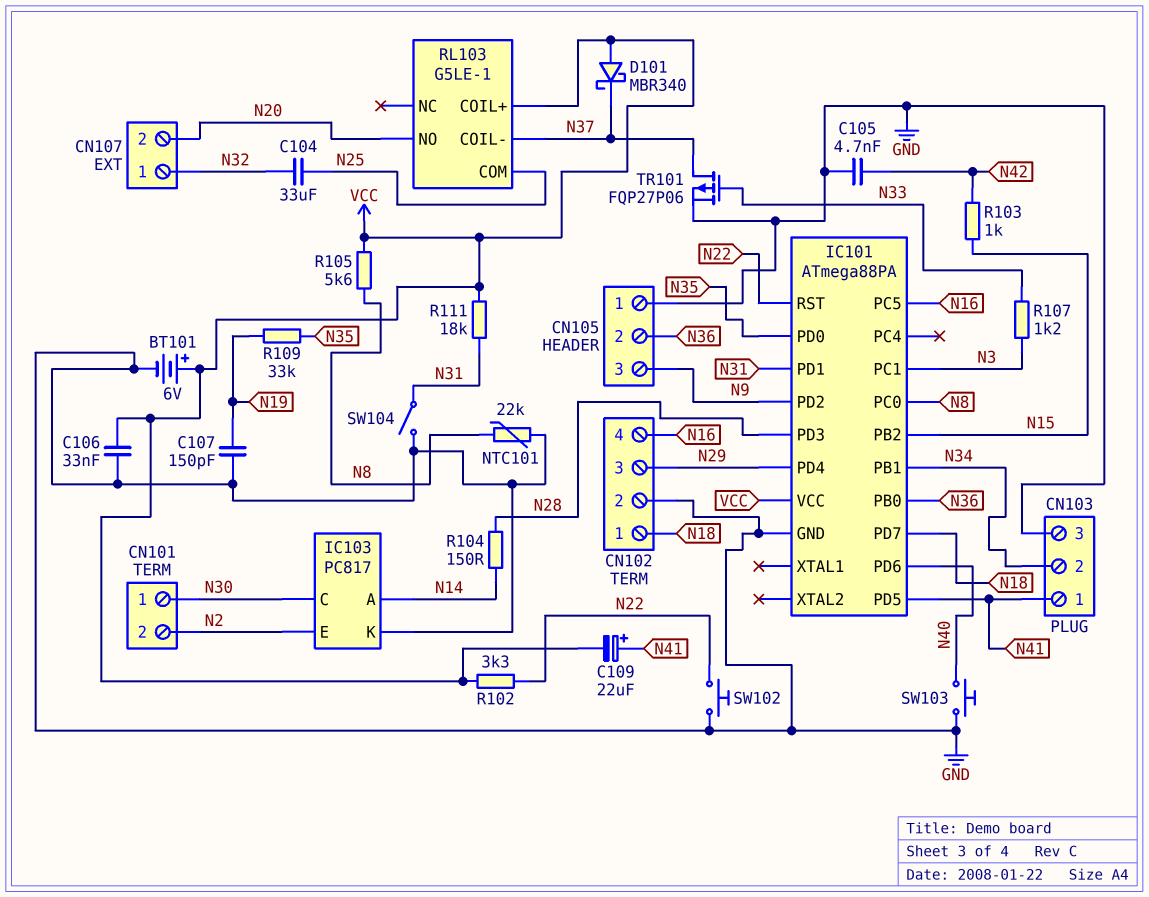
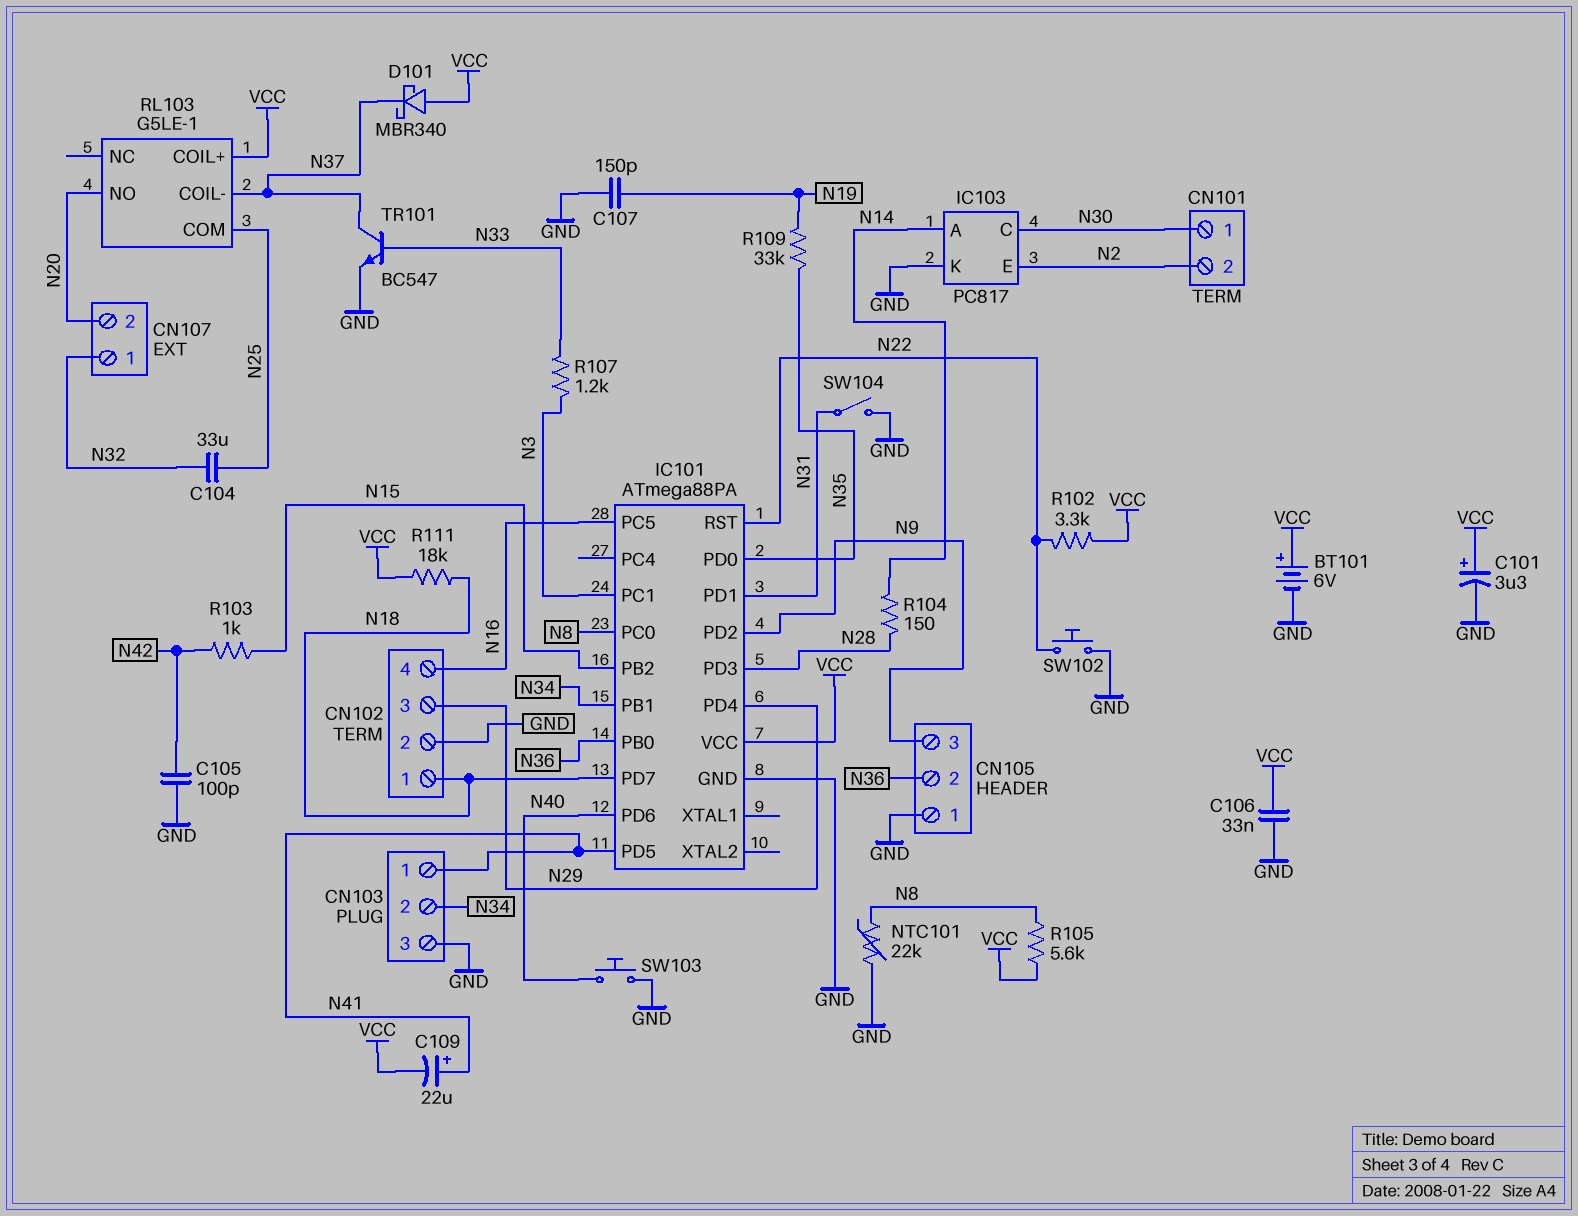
C101: none -> 3.3uF (plus VCC, minus GND)
C105: 4.7nF (GND, N42) -> 100pF (GND, N42)
R111: 18k (N31, VCC) -> 18k (N18, VCC)
TR101: PMOS FQP27P06 (G N33, D N37, S GND) -> NPN BC547 (B N33, C N37, E GND)

